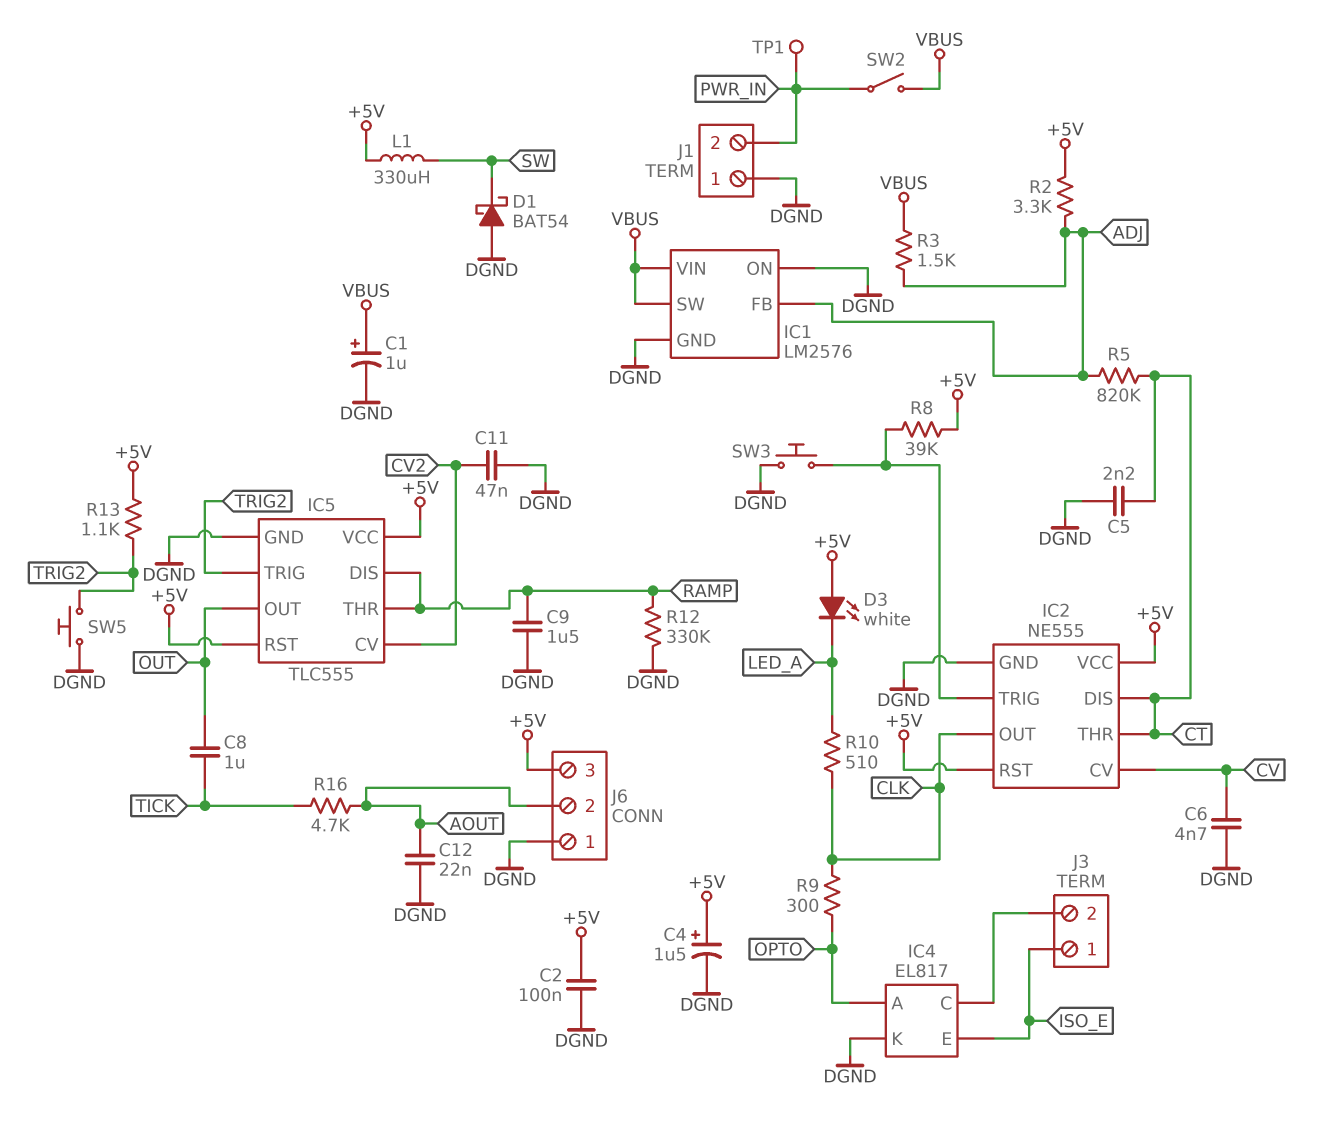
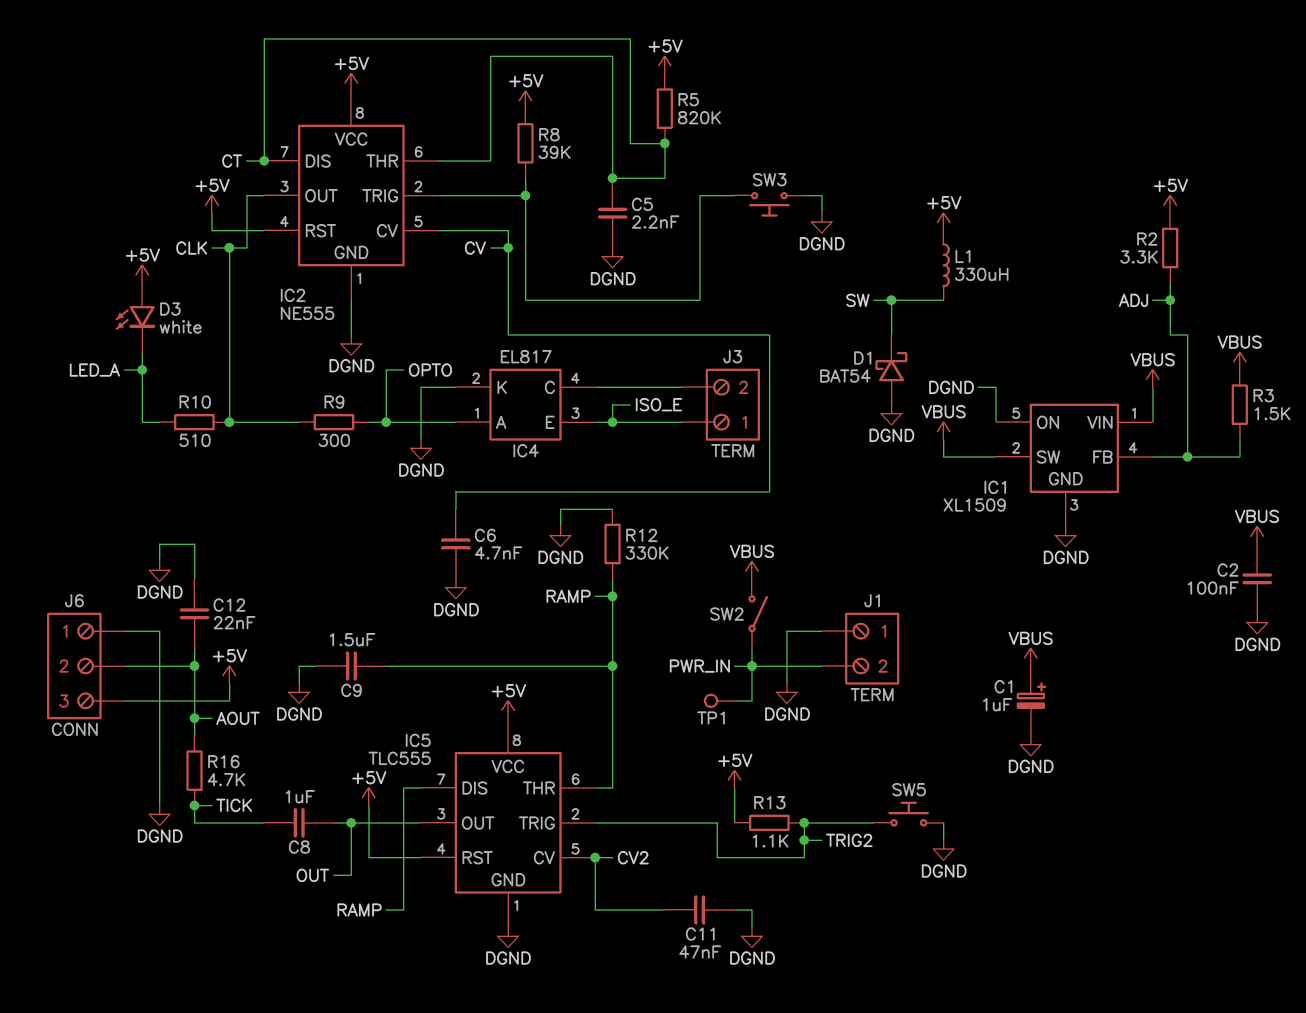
C2: 100nF (+5V, DGND) -> 100nF (DGND, VBUS)
C4: 1.5uF (plus +5V, minus DGND) -> none
IC1: LM2576 -> XL1509
R5: 820k (ADJ, CT) -> 820k (+5V, CT)

